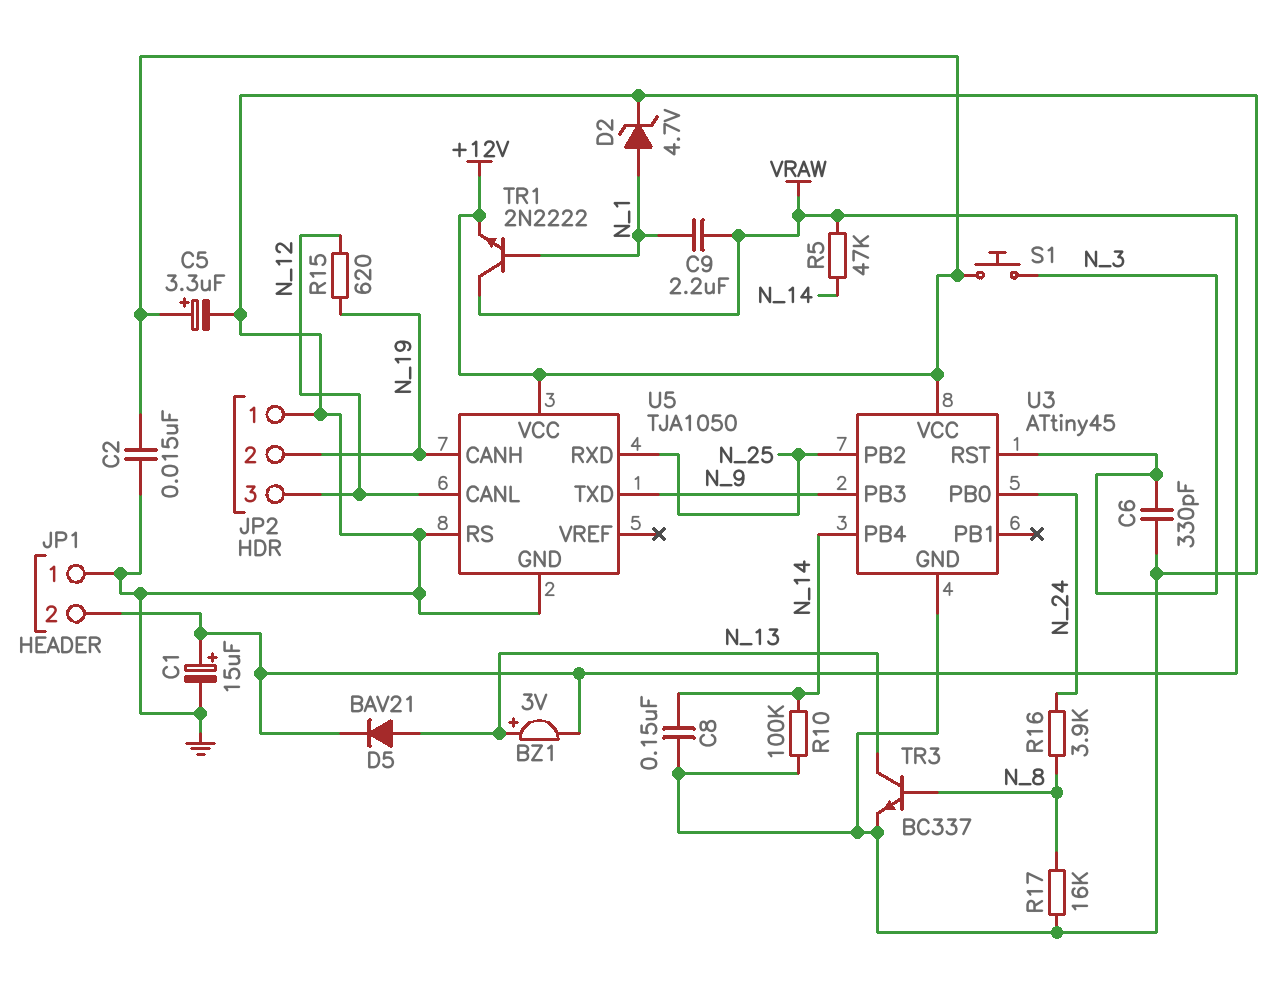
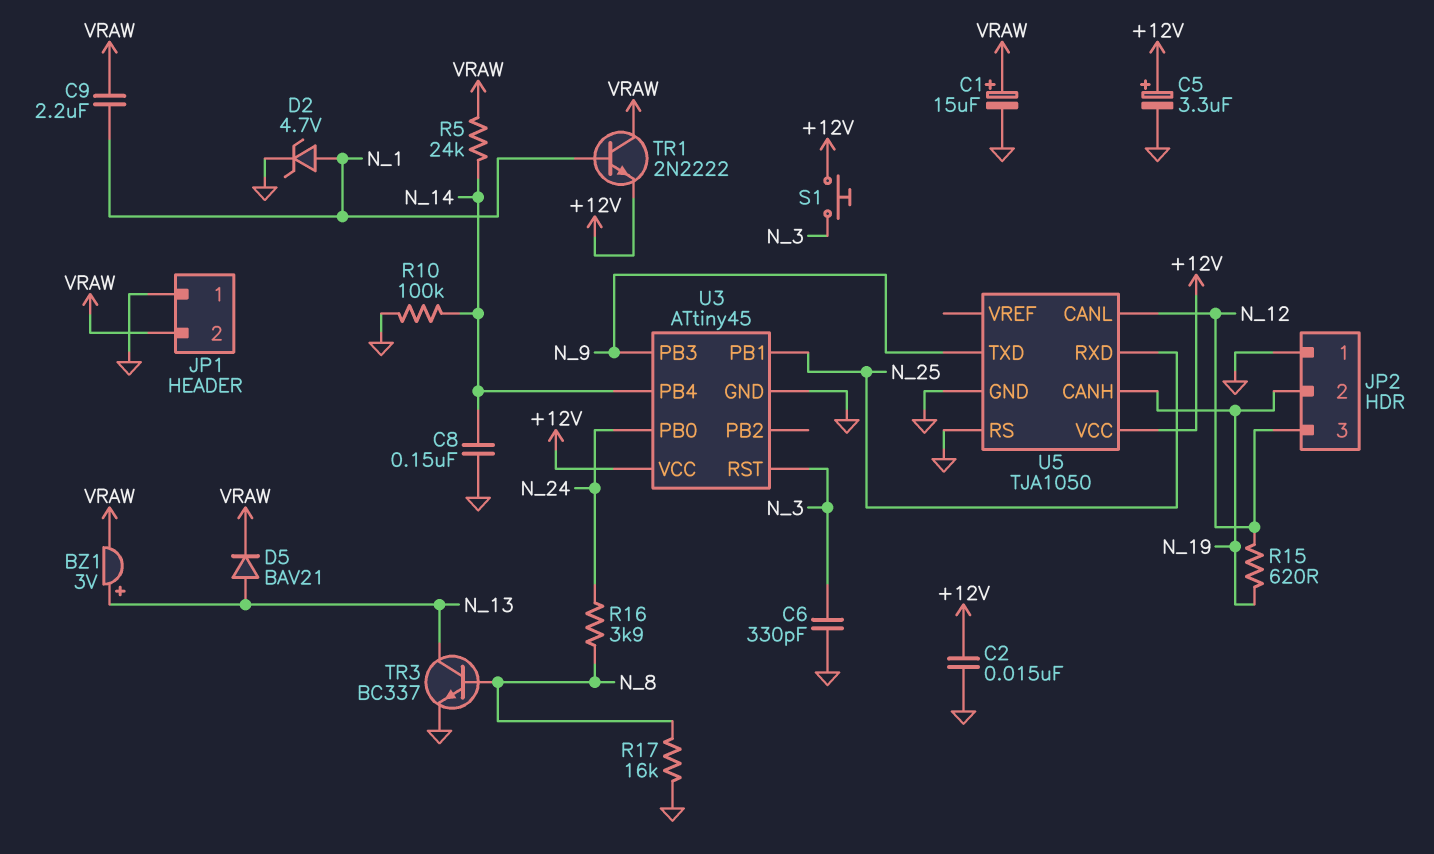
R5: 47k (N_14, VRAW) -> 24k (N_14, VRAW)
U3 pin PB1: none -> N_25
U3 pin PB2: N_25 -> none

